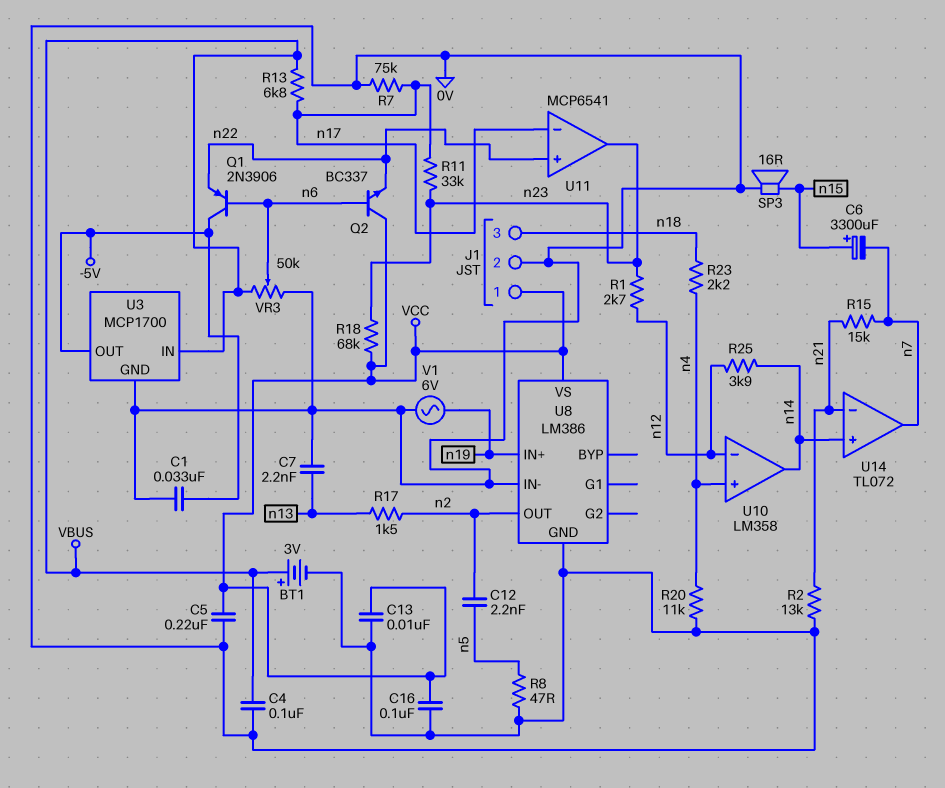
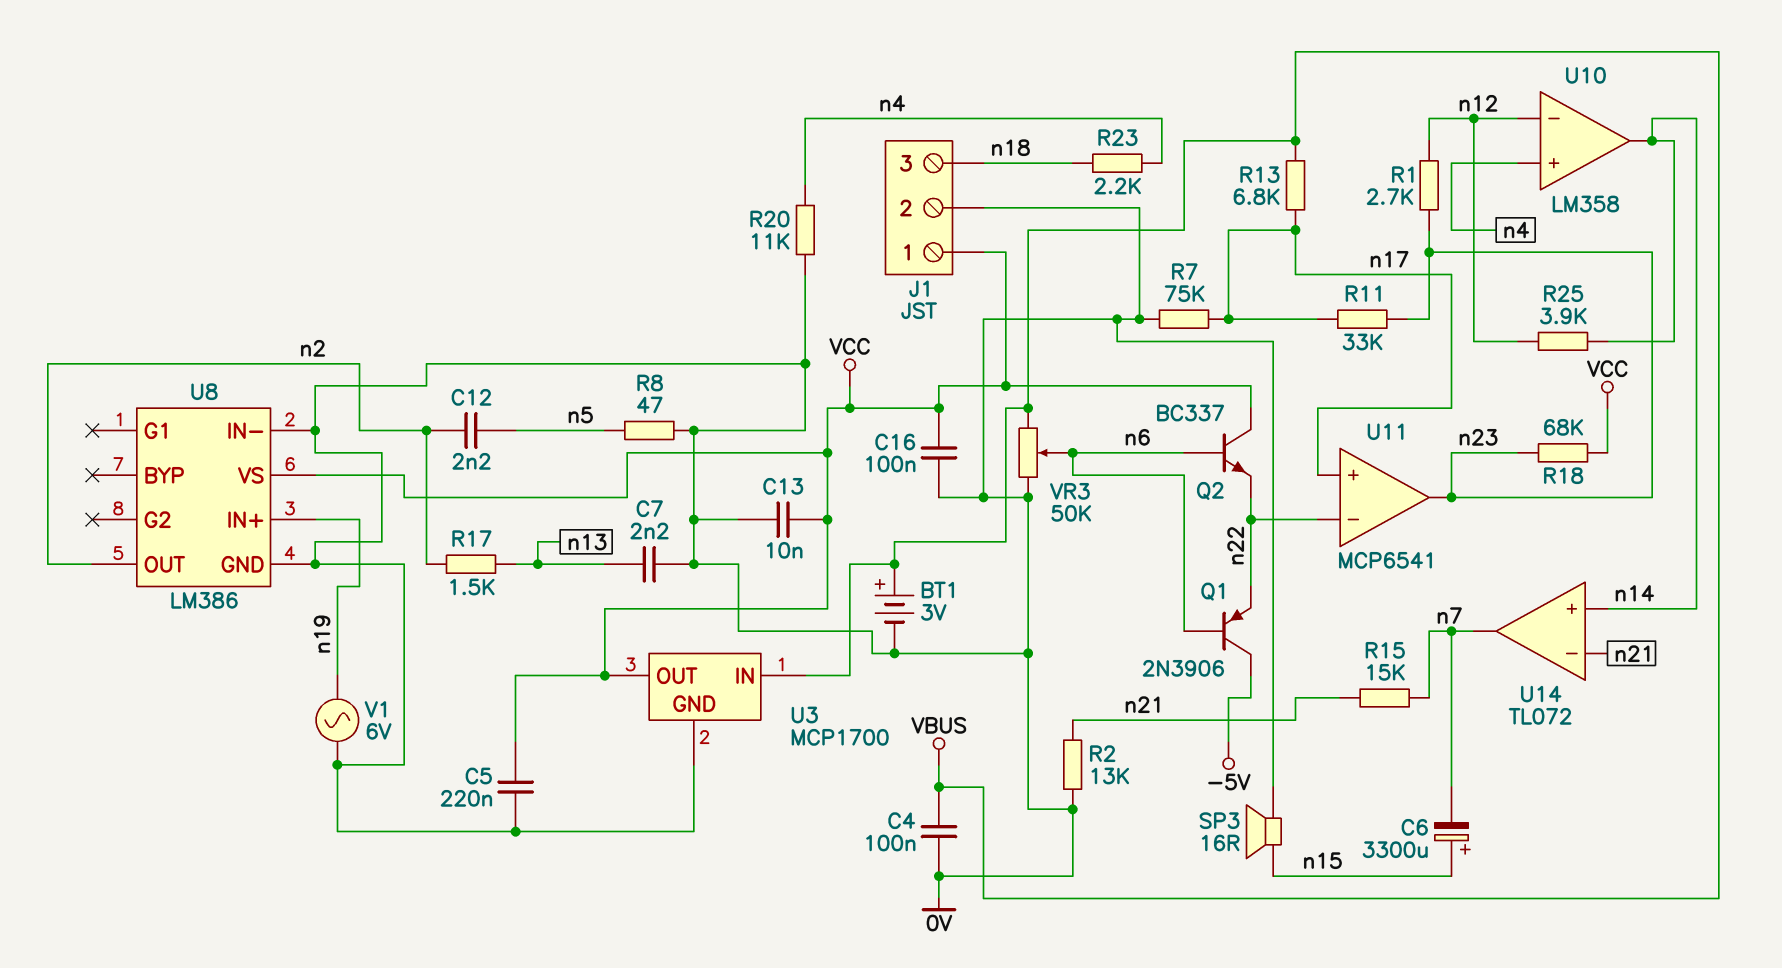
C1: 33nF (-5V, 0V) -> none
U3 pin OUT: -5V -> VCC
U11 pin in+: n22 -> n17
U11 pin in-: n17 -> n22

